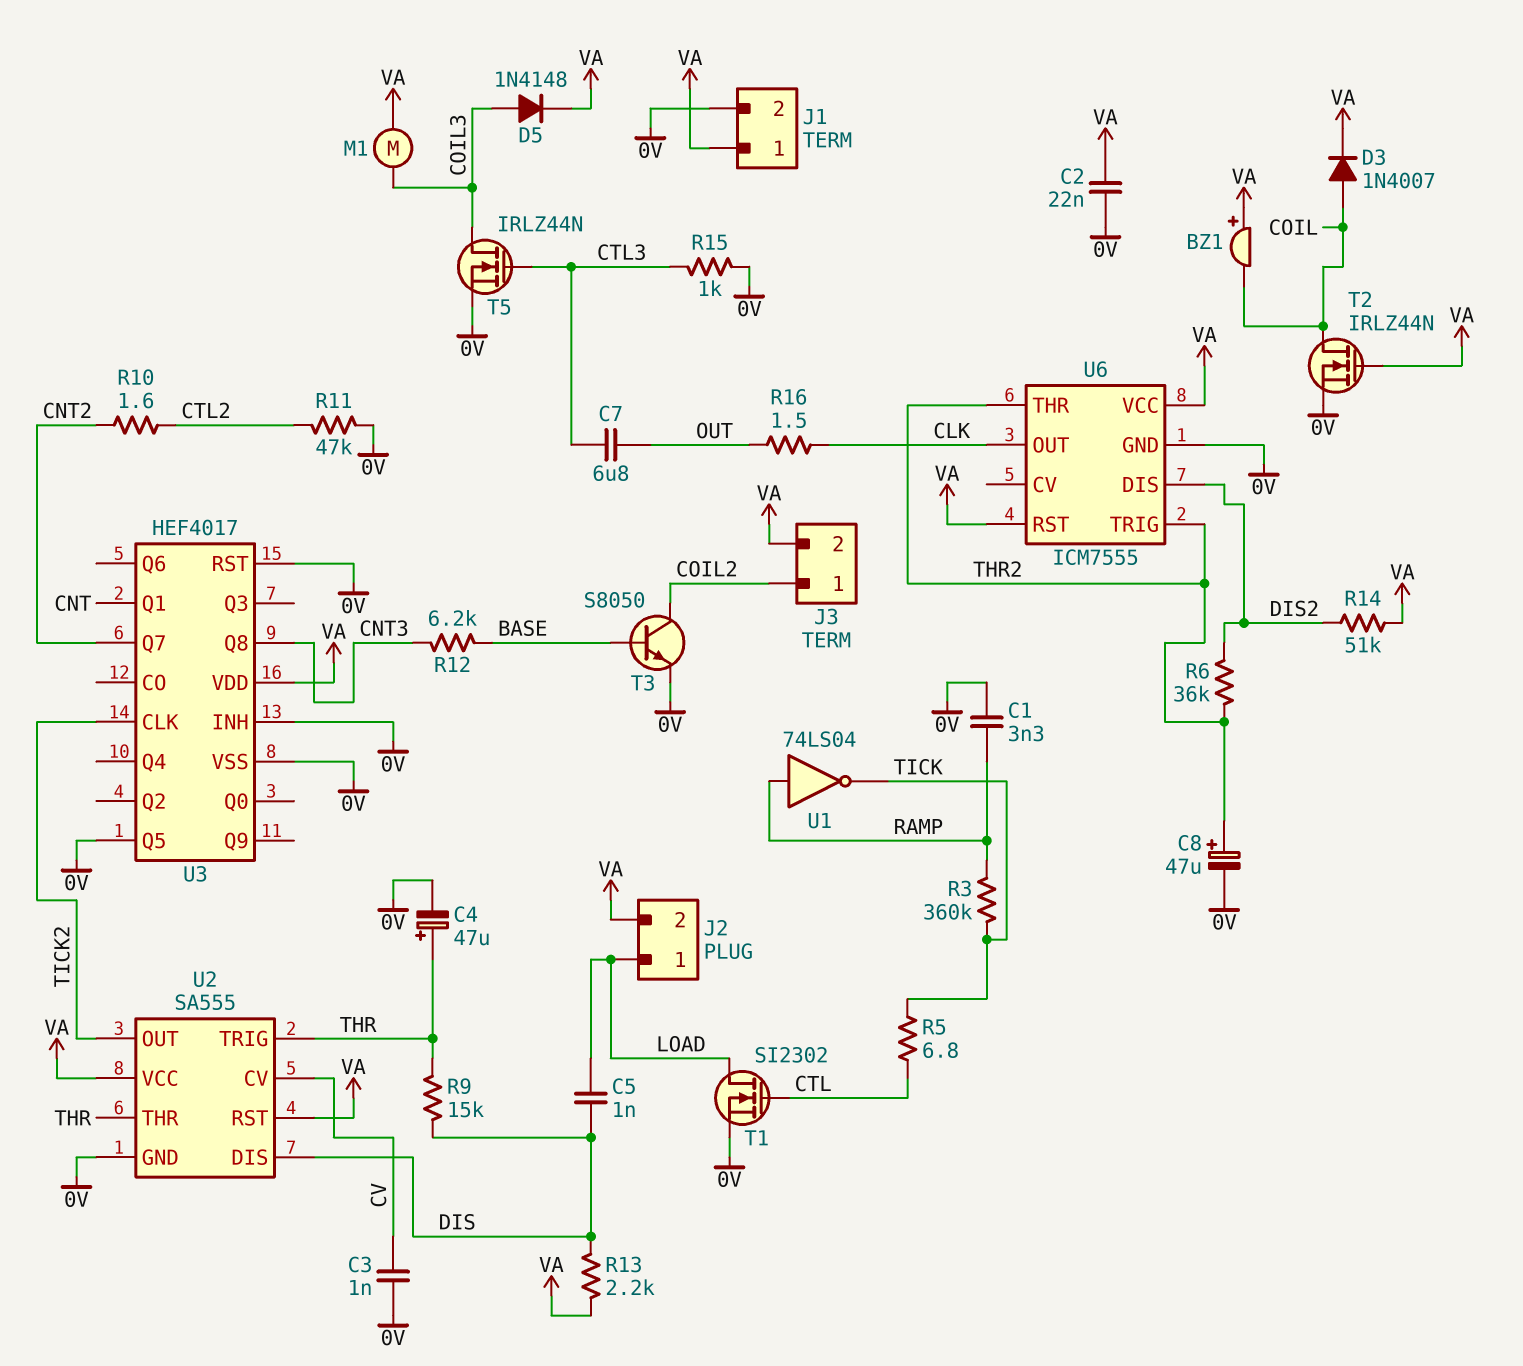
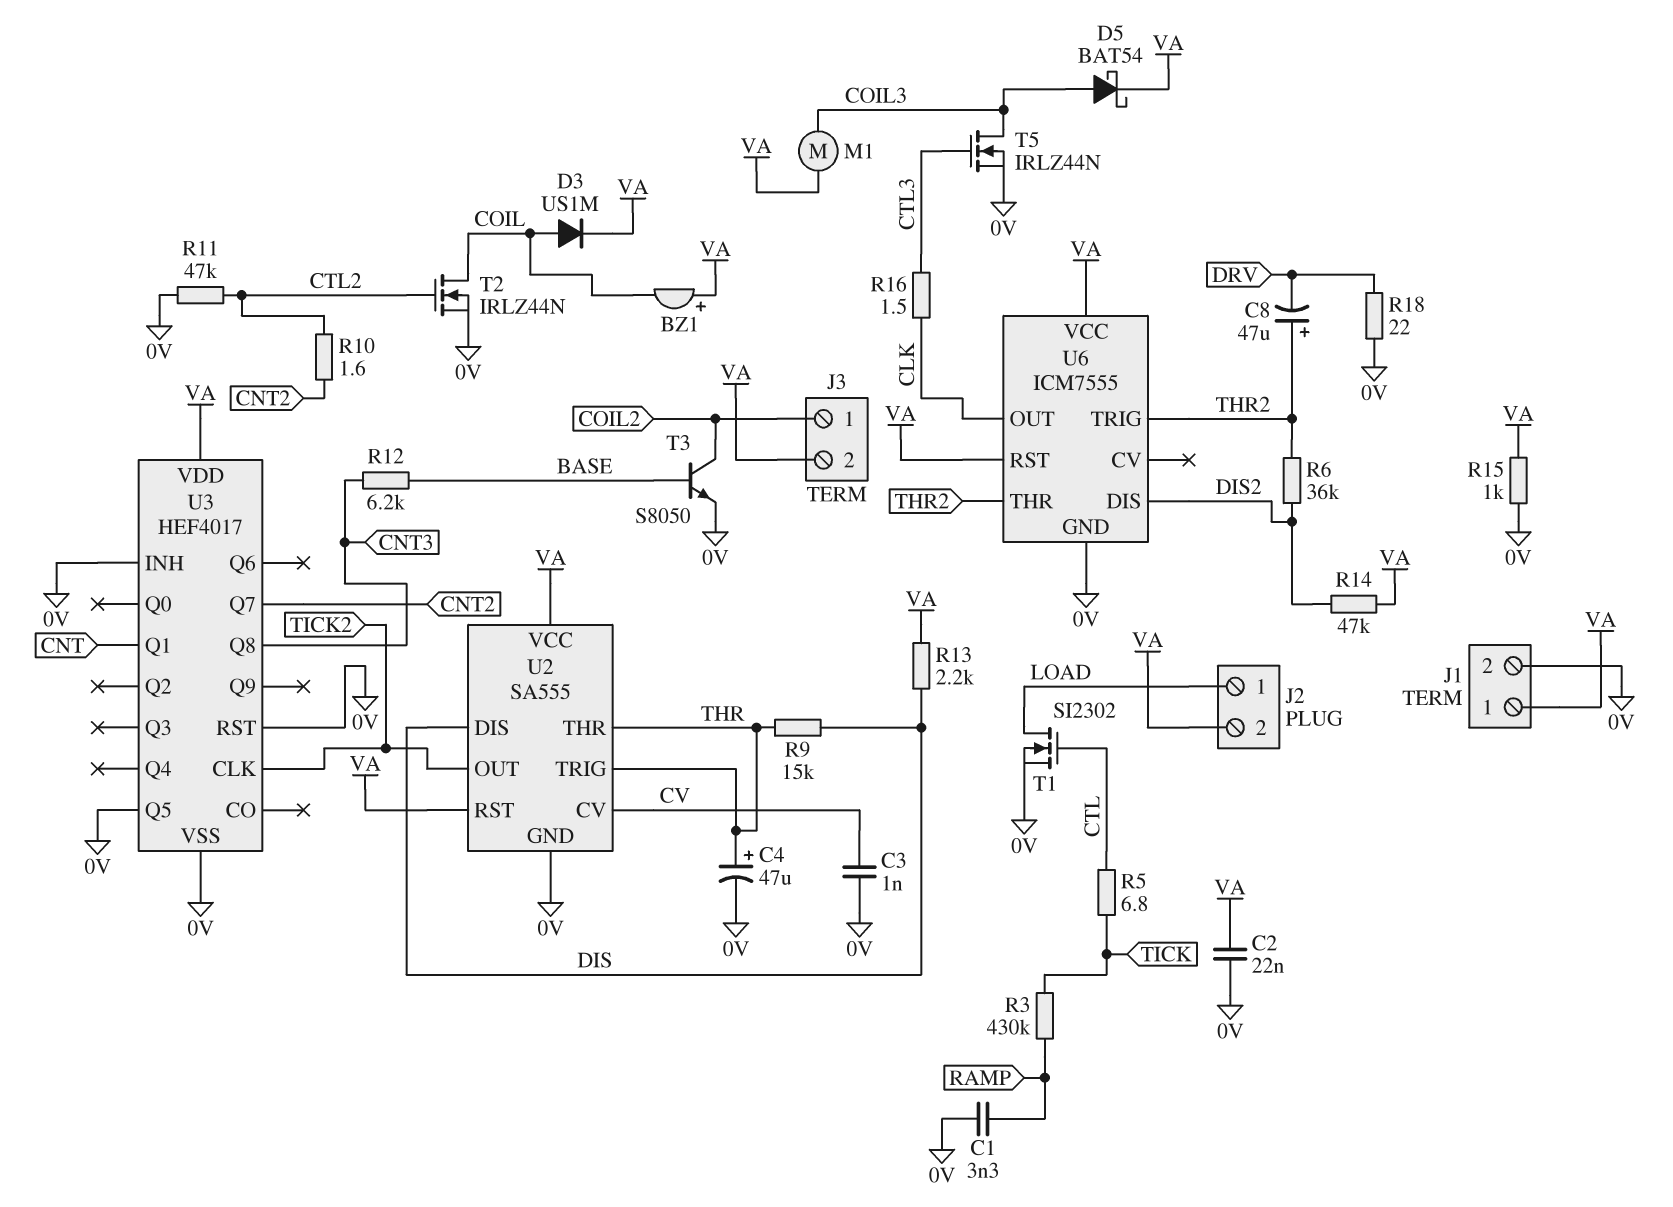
C5: 1nF (DIS, LOAD) -> none
C7: 6.8uF (CTL3, OUT) -> none
C8: 47uF (plus THR2, minus 0V) -> 47uF (plus THR2, minus DRV)
D3: diode 1N4007 (A COIL, K VA) -> diode US1M (A COIL, K VA)
D5: diode 1N4148 (A COIL3, K VA) -> schottky BAT54 (A COIL3, K VA)
R3: 360k (RAMP, TICK) -> 430k (RAMP, TICK)
R14: 51k (DIS2, VA) -> 47k (DIS2, VA)
R15: 1k (0V, CTL3) -> 1k (0V, VA)
R16: 1.5 (CLK, OUT) -> 1.5 (CLK, CTL3)
R18: none -> 22 (0V, DRV)
T2: NMOS IRLZ44N (G VA, D COIL, S 0V) -> NMOS IRLZ44N (G CTL2, D COIL, S 0V)
U1: NOT 74LS04 (in RAMP, out TICK) -> none

